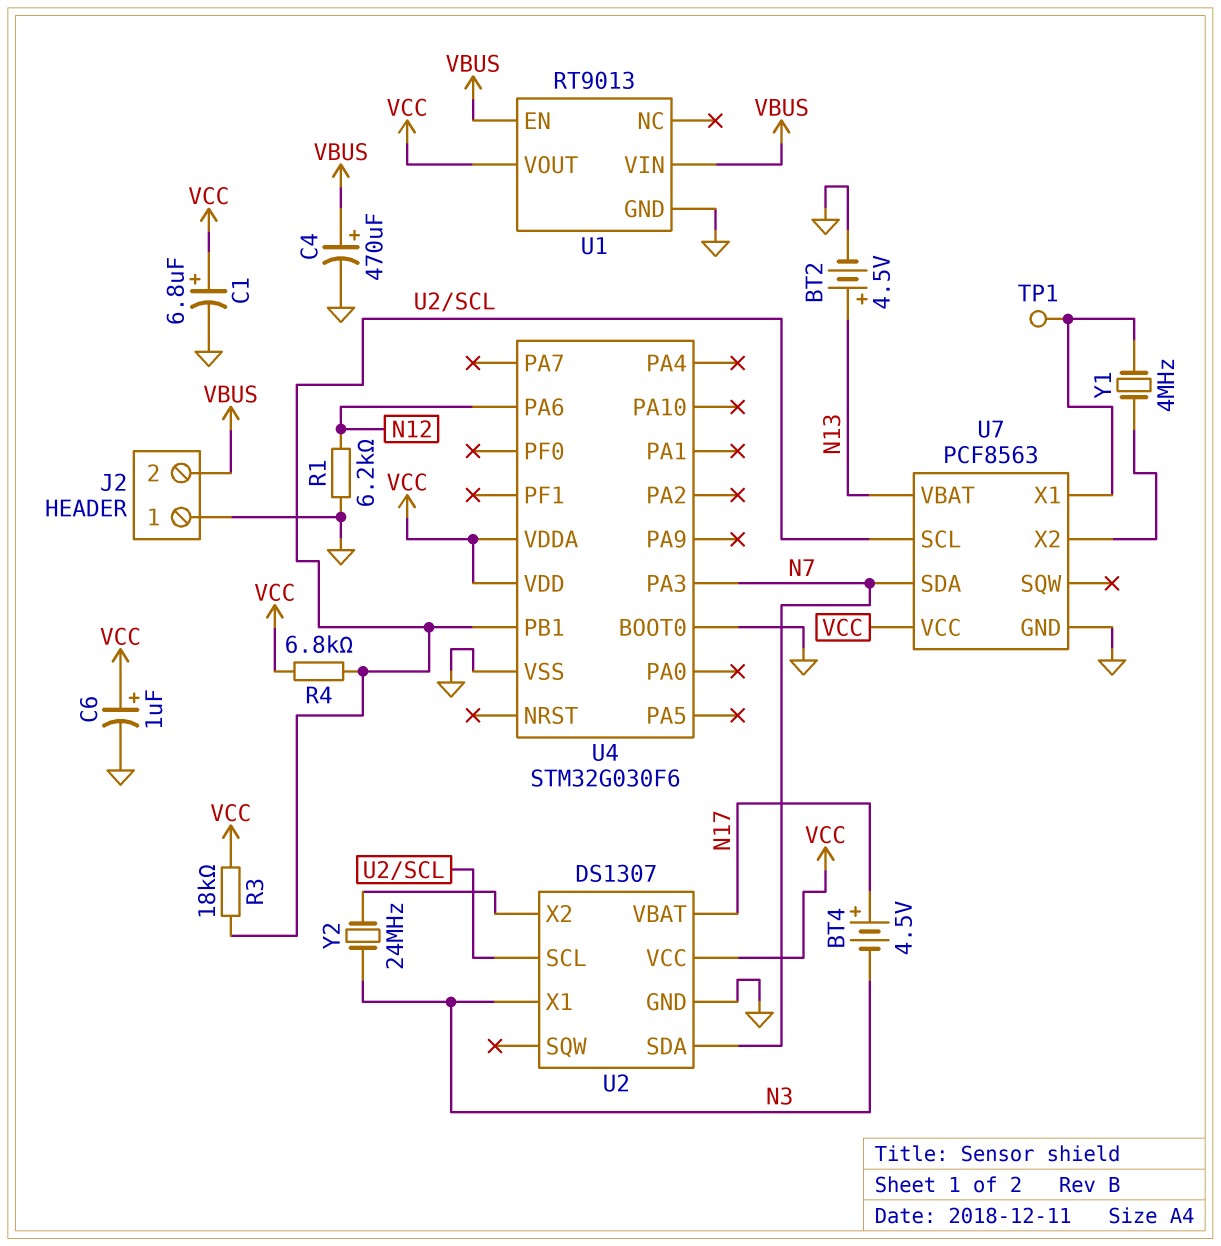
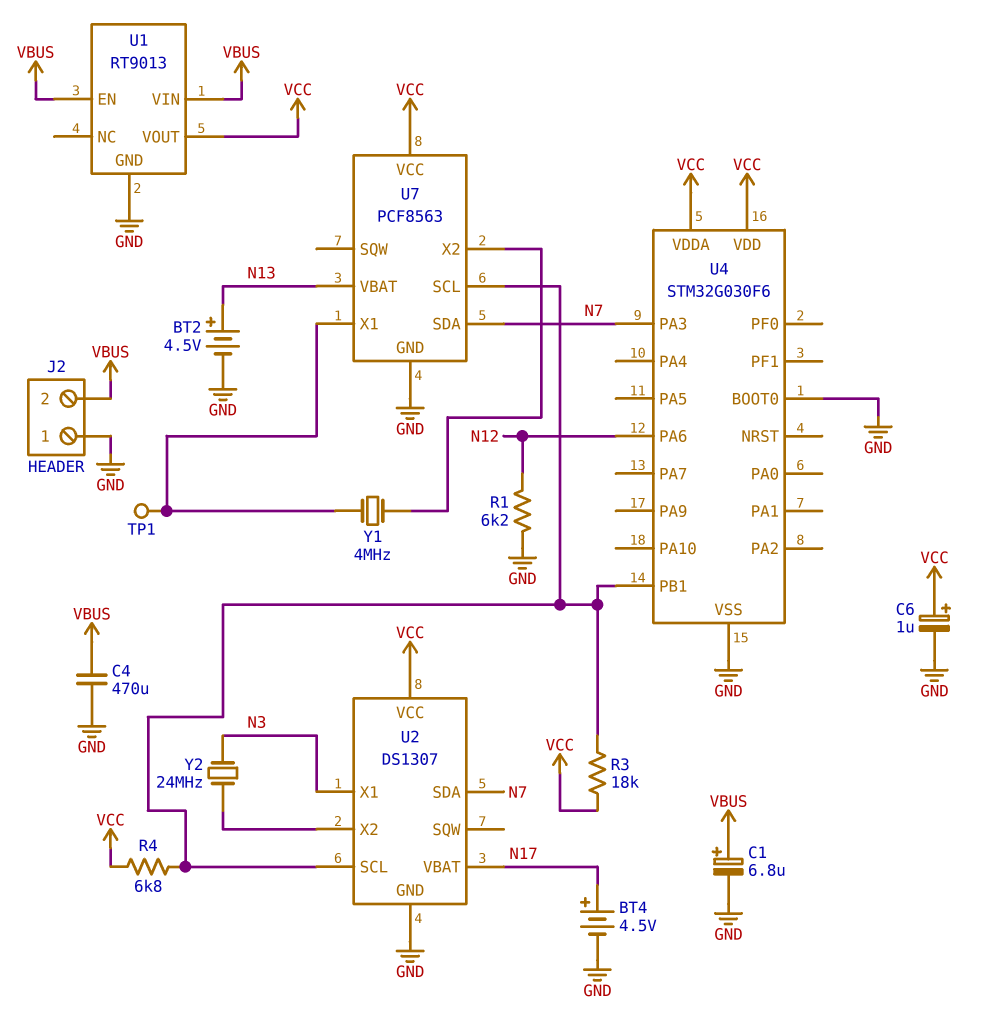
BT4: 4.5V (plus N17, minus N3) -> 4.5V (plus N17, minus GND)
C1: 6.8uF (plus VCC, minus GND) -> 6.8uF (plus VBUS, minus GND)
C4: 470uF (plus VBUS, minus GND) -> 470uF (GND, VBUS)

